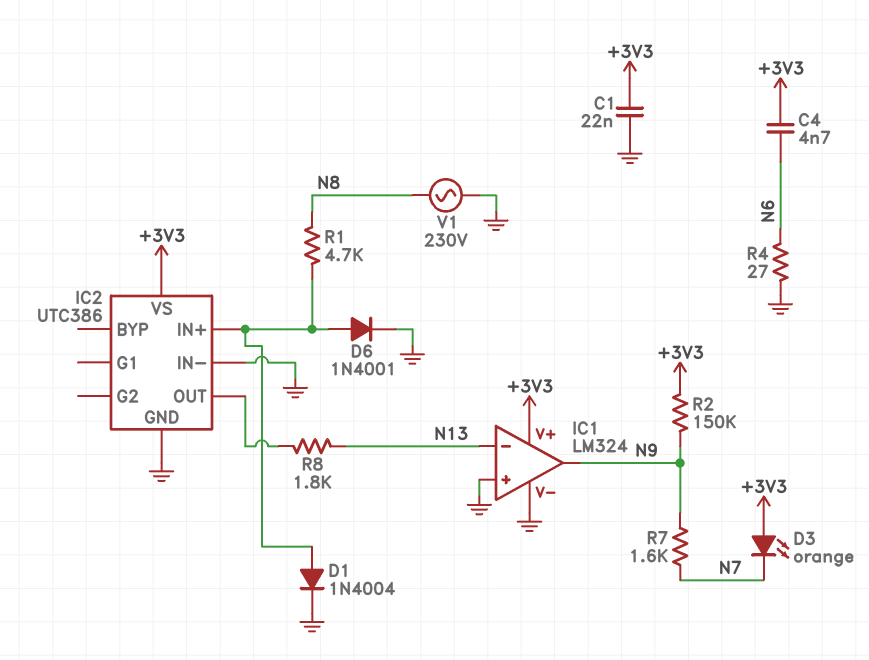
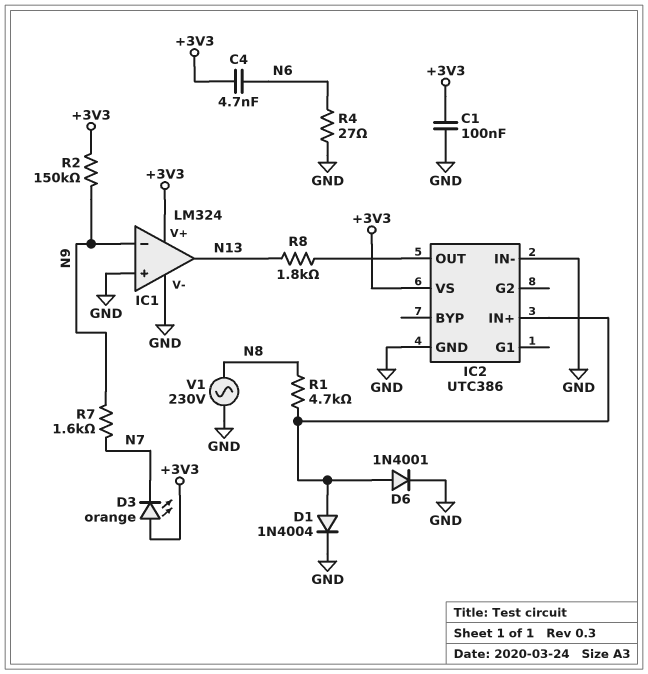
C1: 22nF (+3V3, GND) -> 100nF (+3V3, GND)
IC1 pin in-: N13 -> N9
IC1 pin out: N9 -> N13

